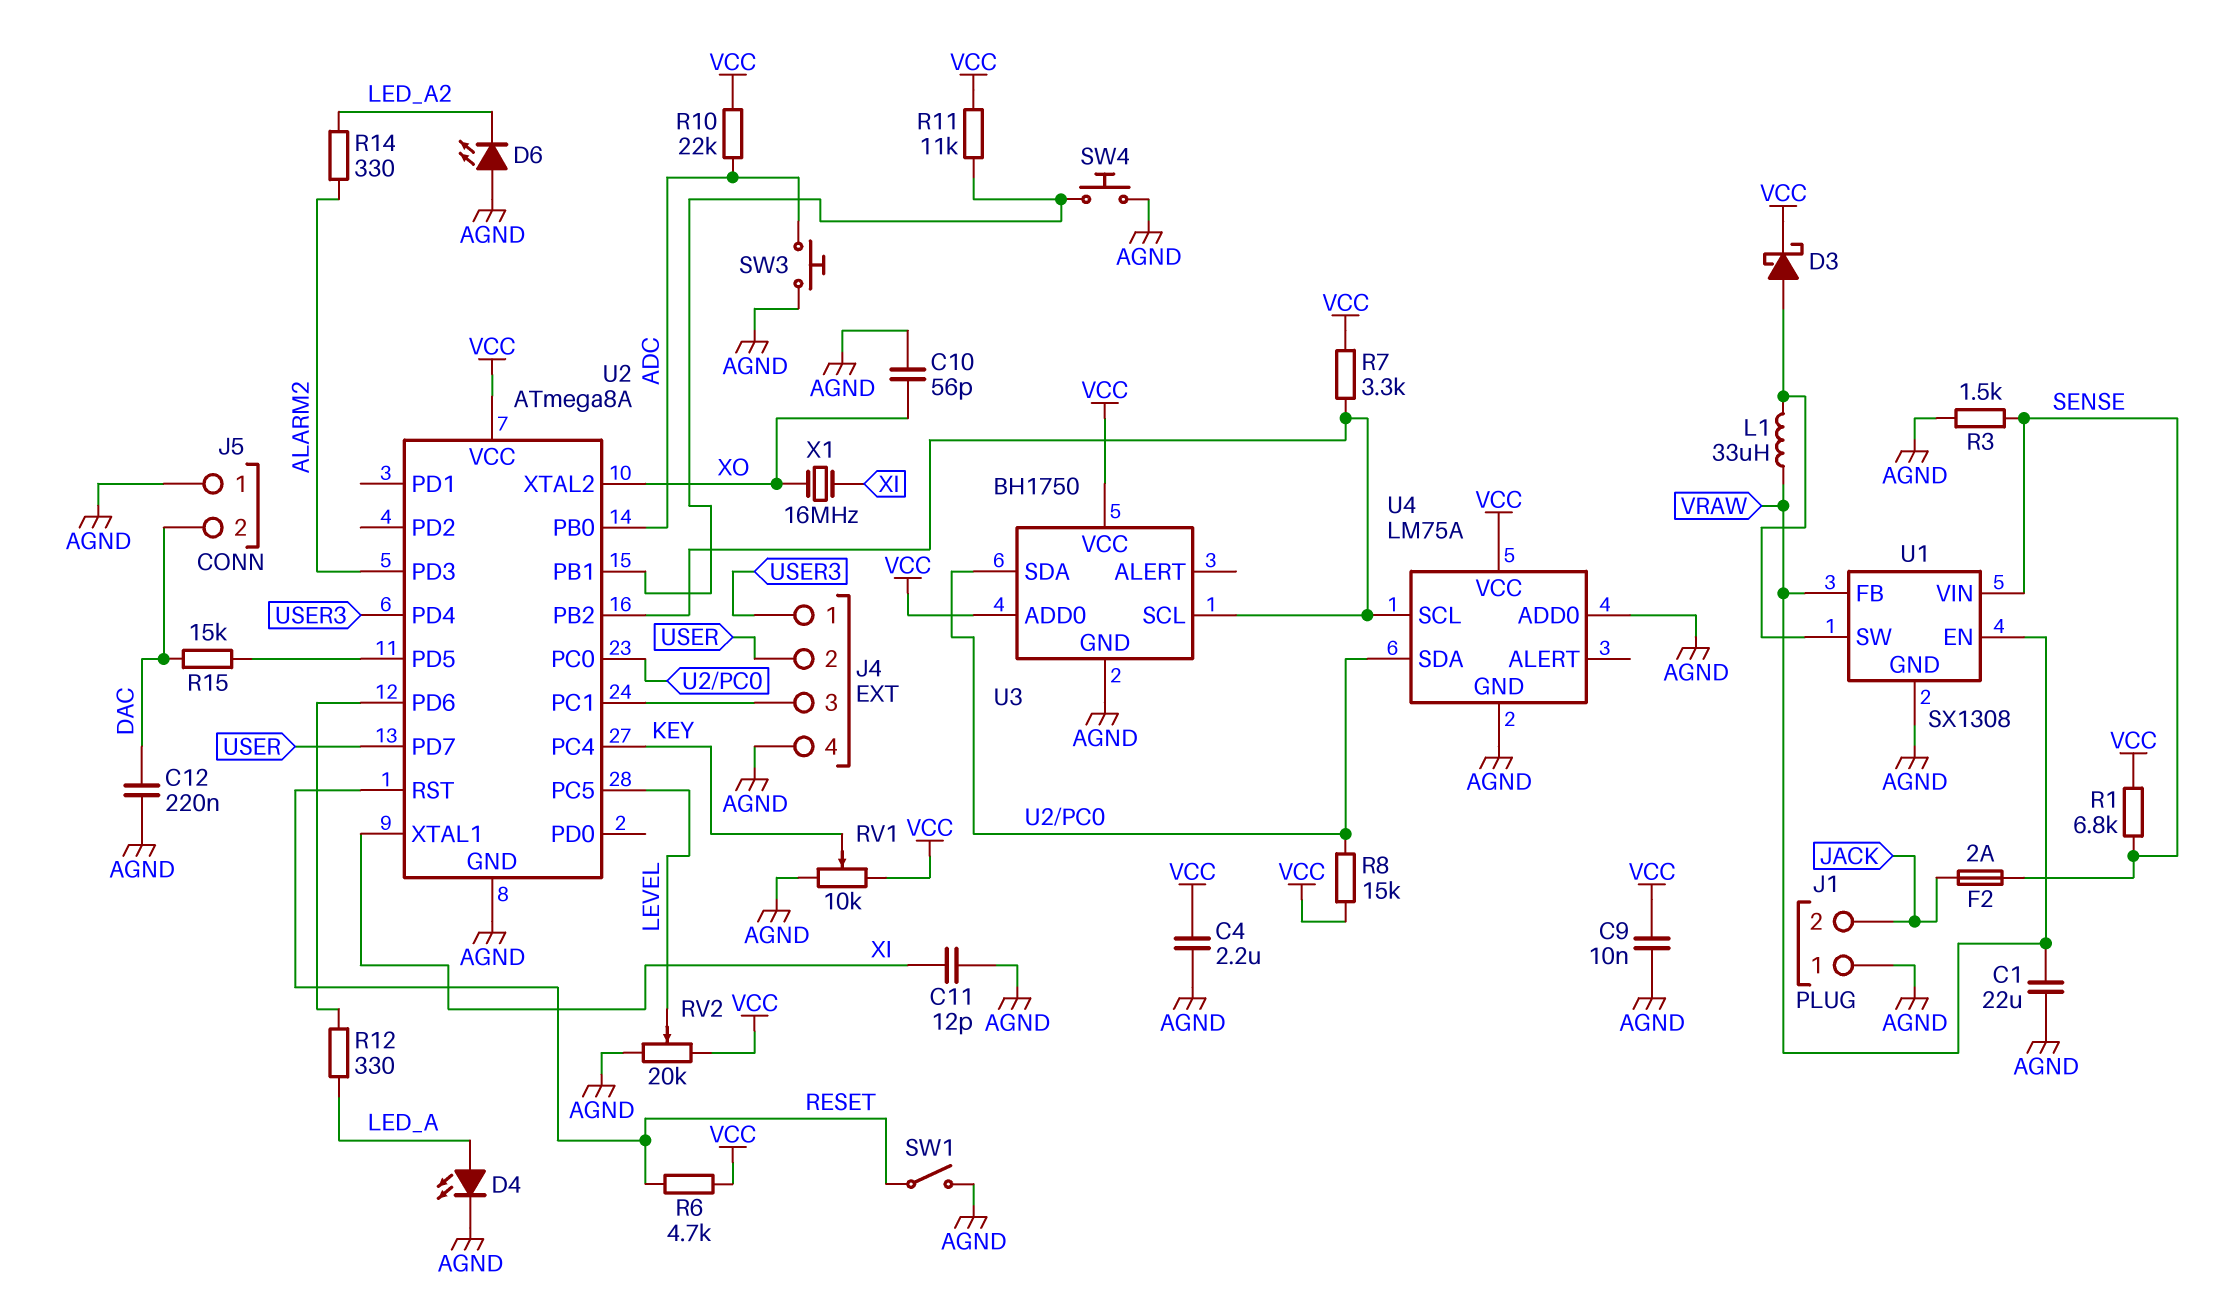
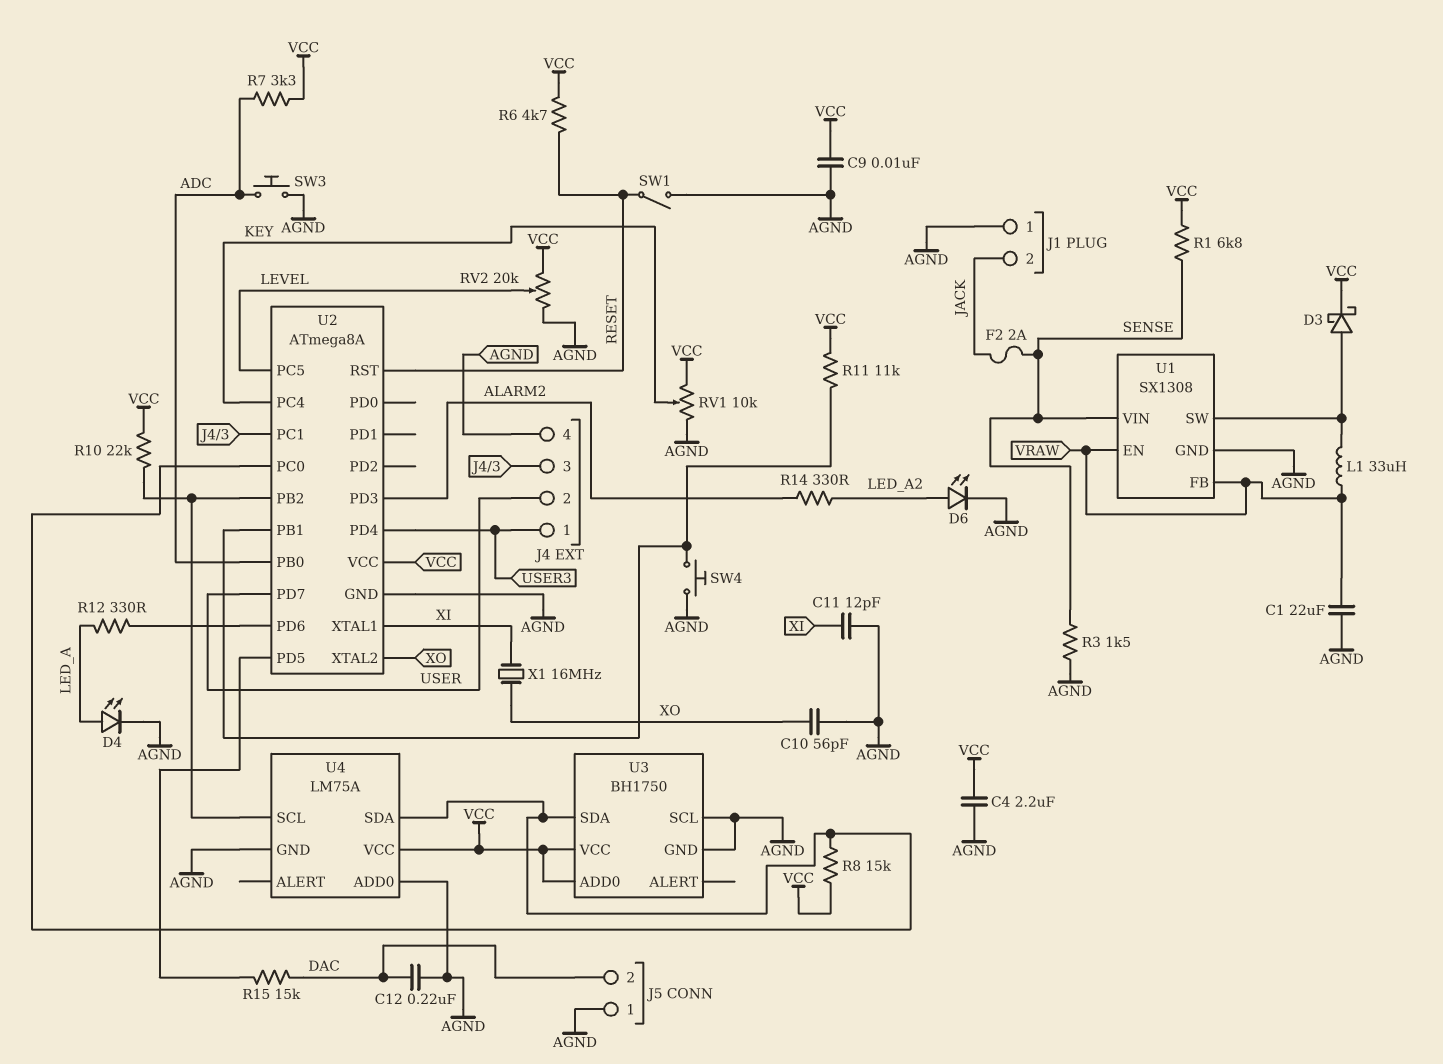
D6: LED (A AGND, K LED_A2) -> LED (A LED_A2, K AGND)
R7: 3.3k (U2/PB2, VCC) -> 3.3k (ADC, VCC)
R10: 22k (ADC, VCC) -> 22k (U2/PB2, VCC)
U3 pin SCL: U2/PB2 -> AGND

